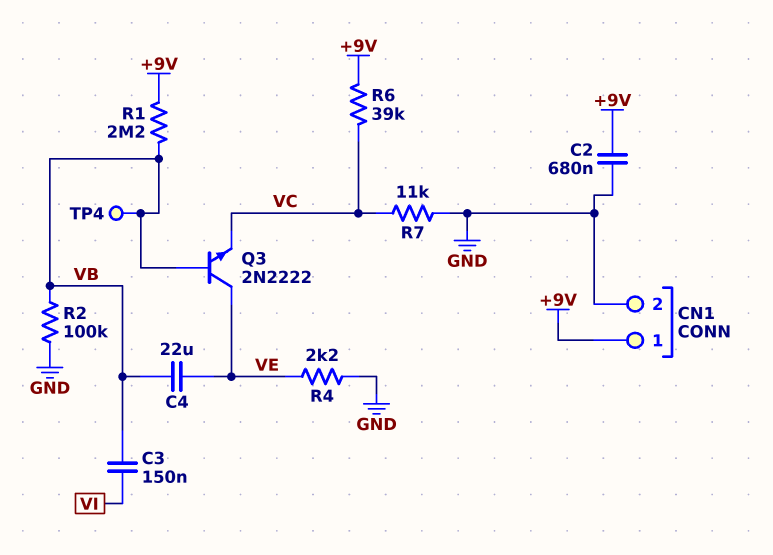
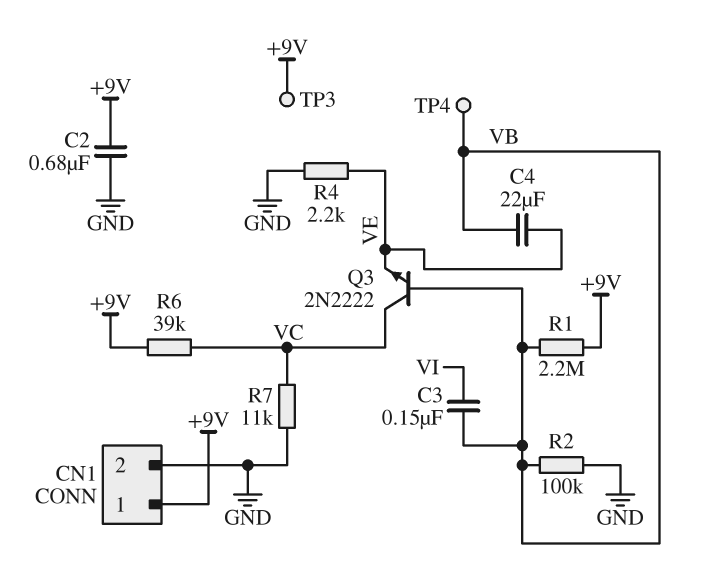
Q3: NPN 2N2222 (B VB, C VE, E VC) -> NPN 2N2222 (B VB, C VC, E VE)
TP3: none -> test point (+9V)

